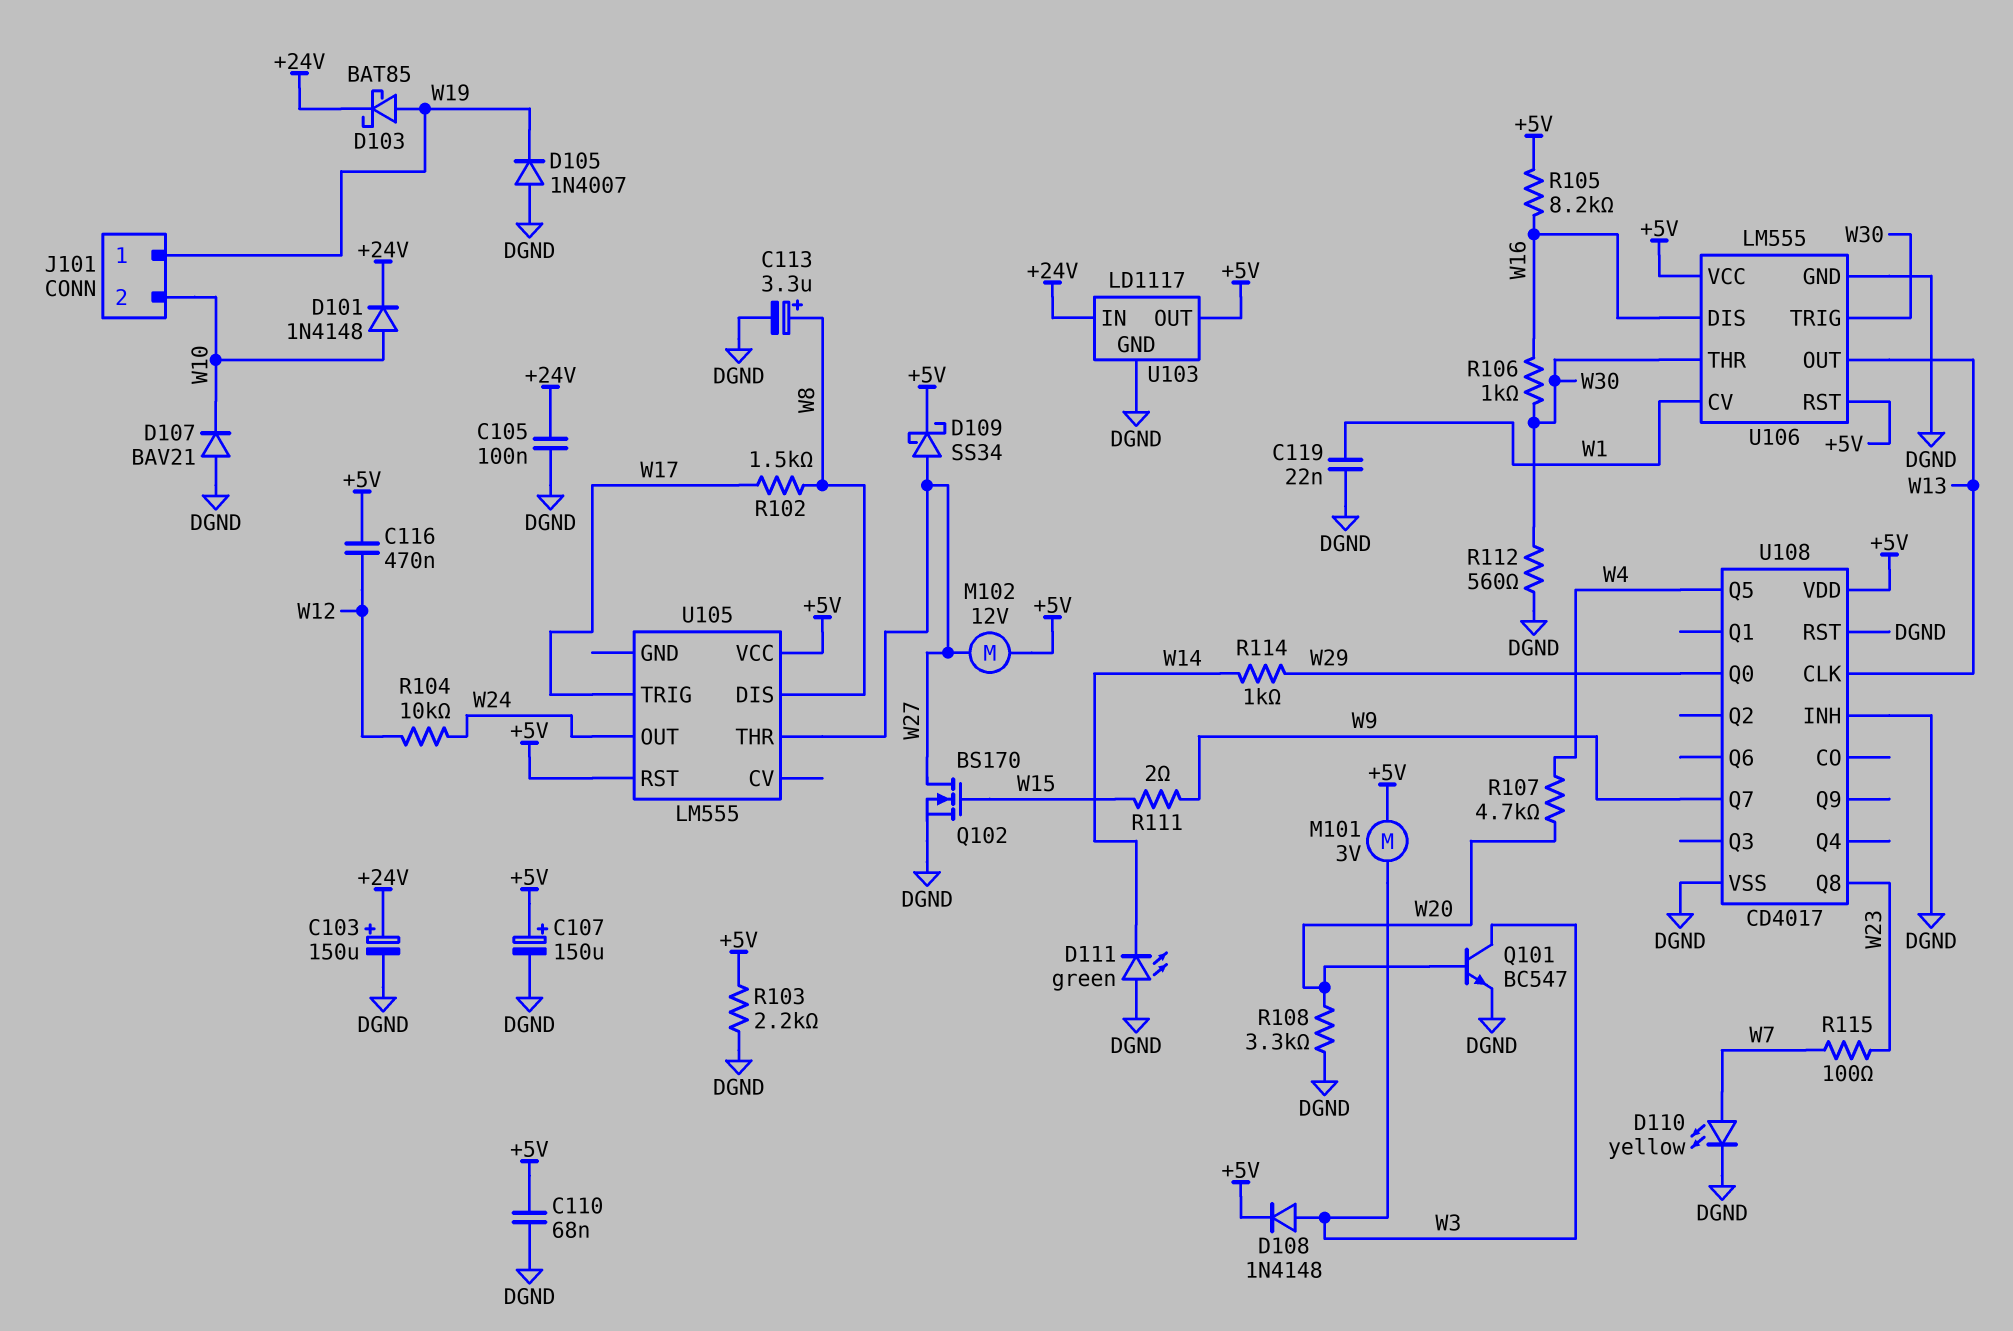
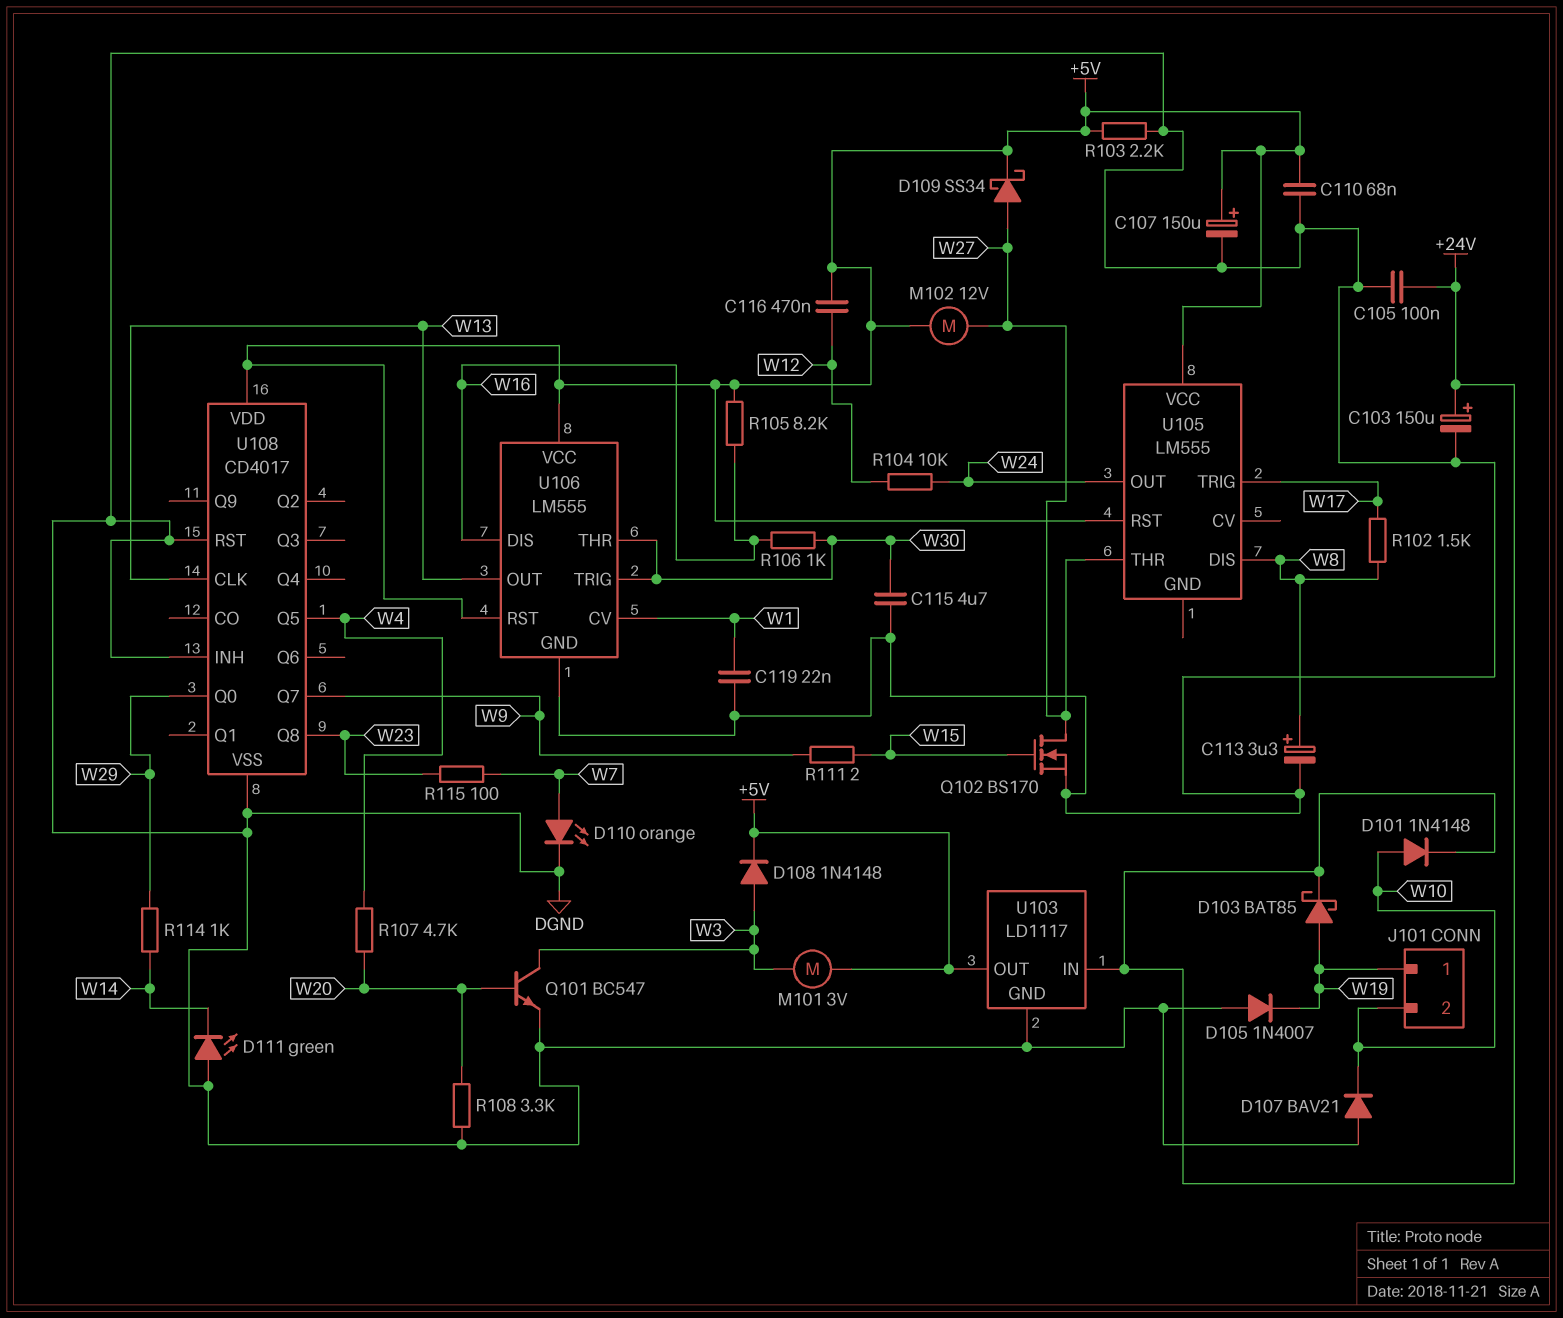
C115: none -> 4.7uF (DGND, W30)
D110: LED yellow (A W7, K DGND) -> LED orange (A W7, K DGND)
R112: 560 (DGND, W30) -> none

